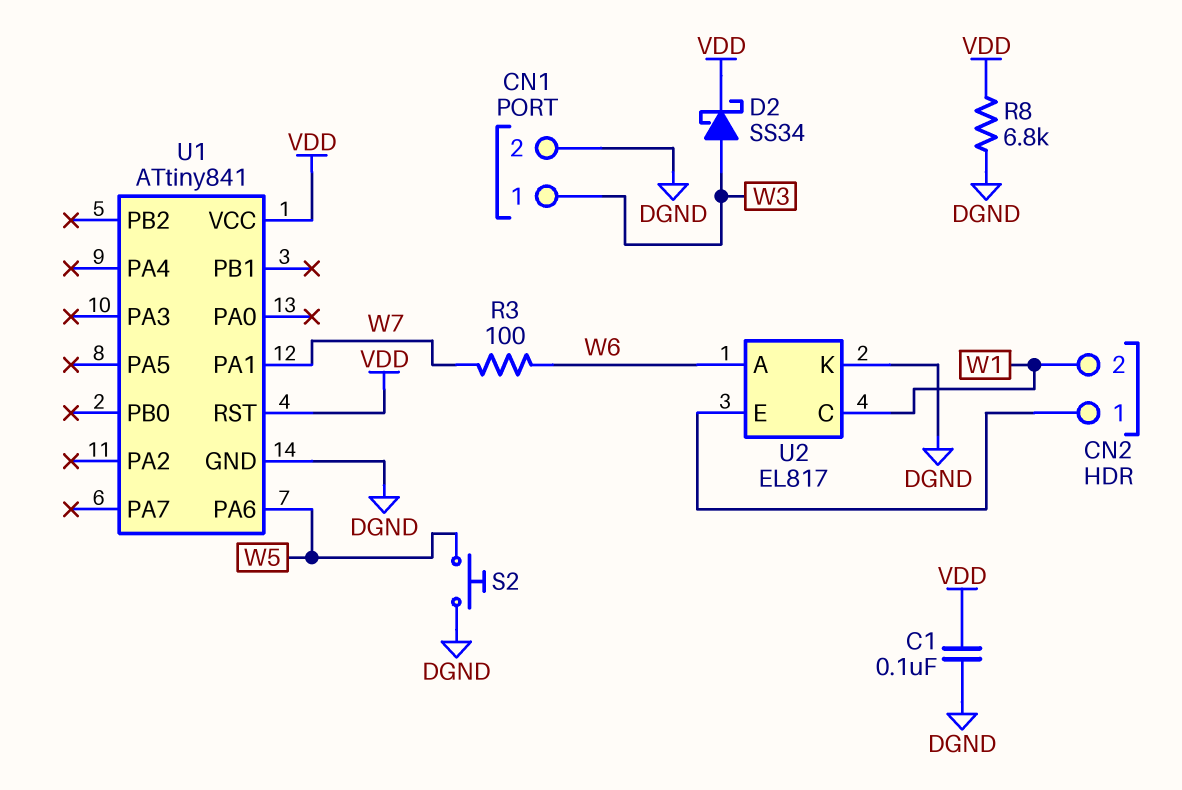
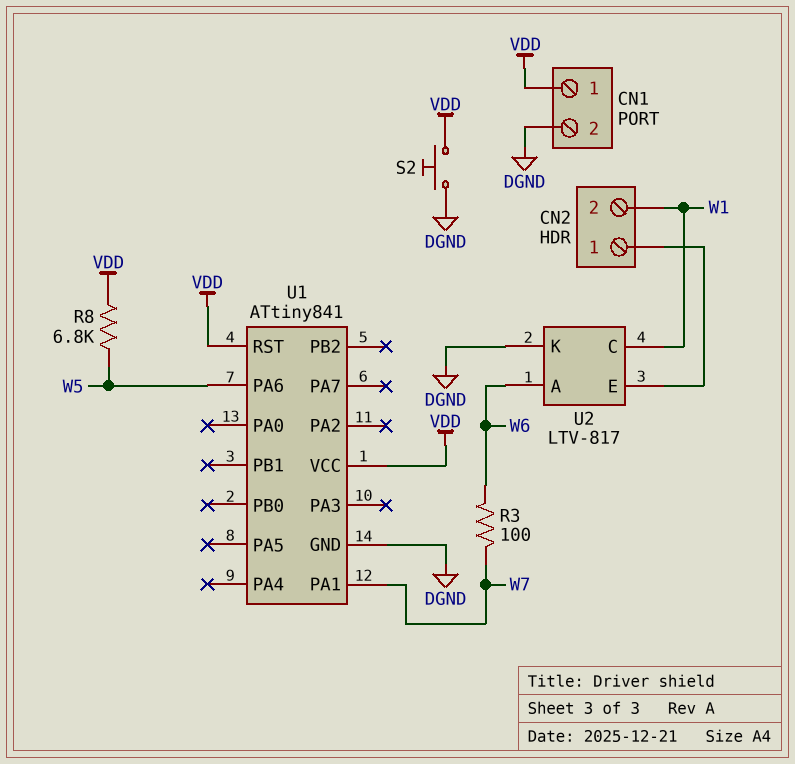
C1: 100nF (DGND, VDD) -> none
CN1 pin 1: W3 -> VDD
D2: schottky SS34 (A W3, K VDD) -> none
R8: 6.8k (DGND, VDD) -> 6.8k (VDD, W5)
S2: button (DGND, W5) -> button (DGND, VDD)
U2: EL817 -> LTV-817

